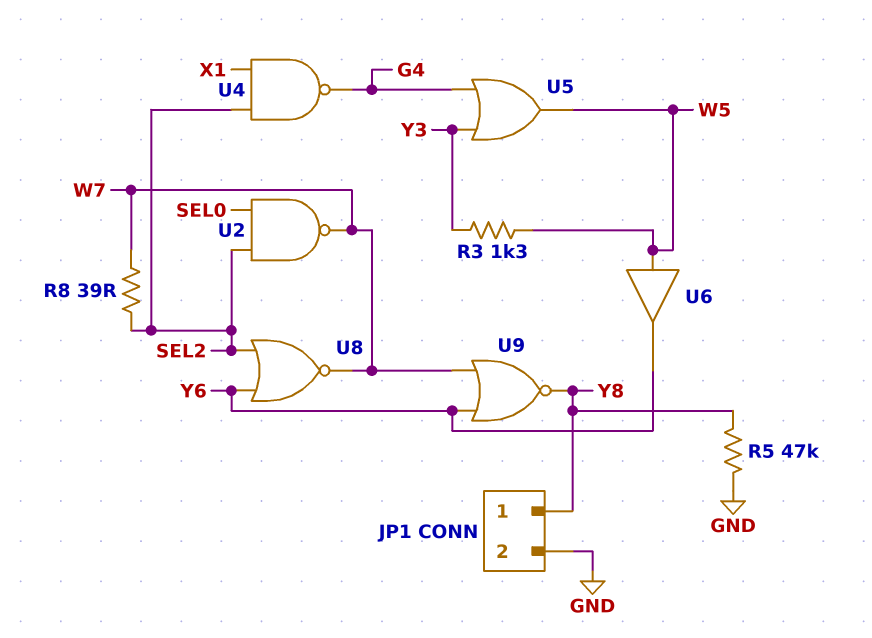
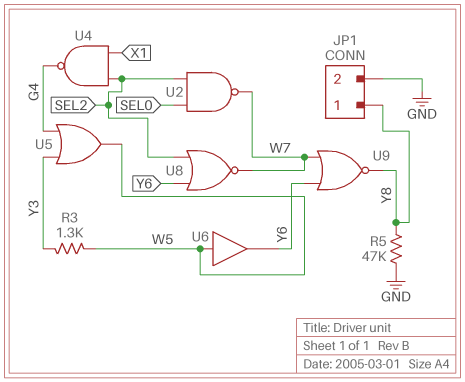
R8: 39 (SEL2, W7) -> none

